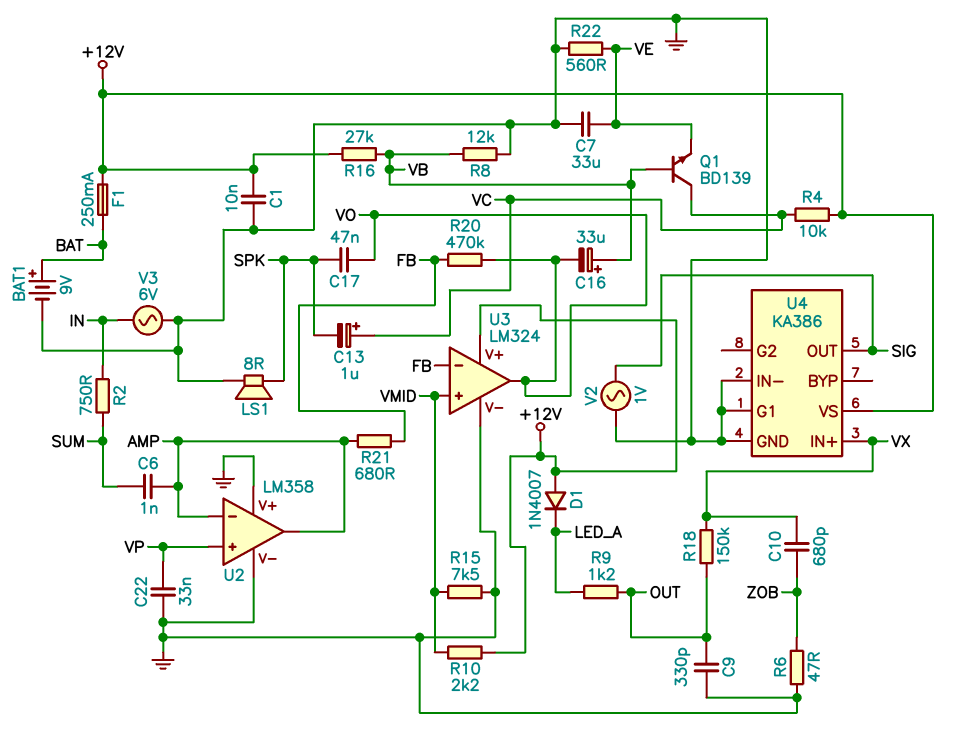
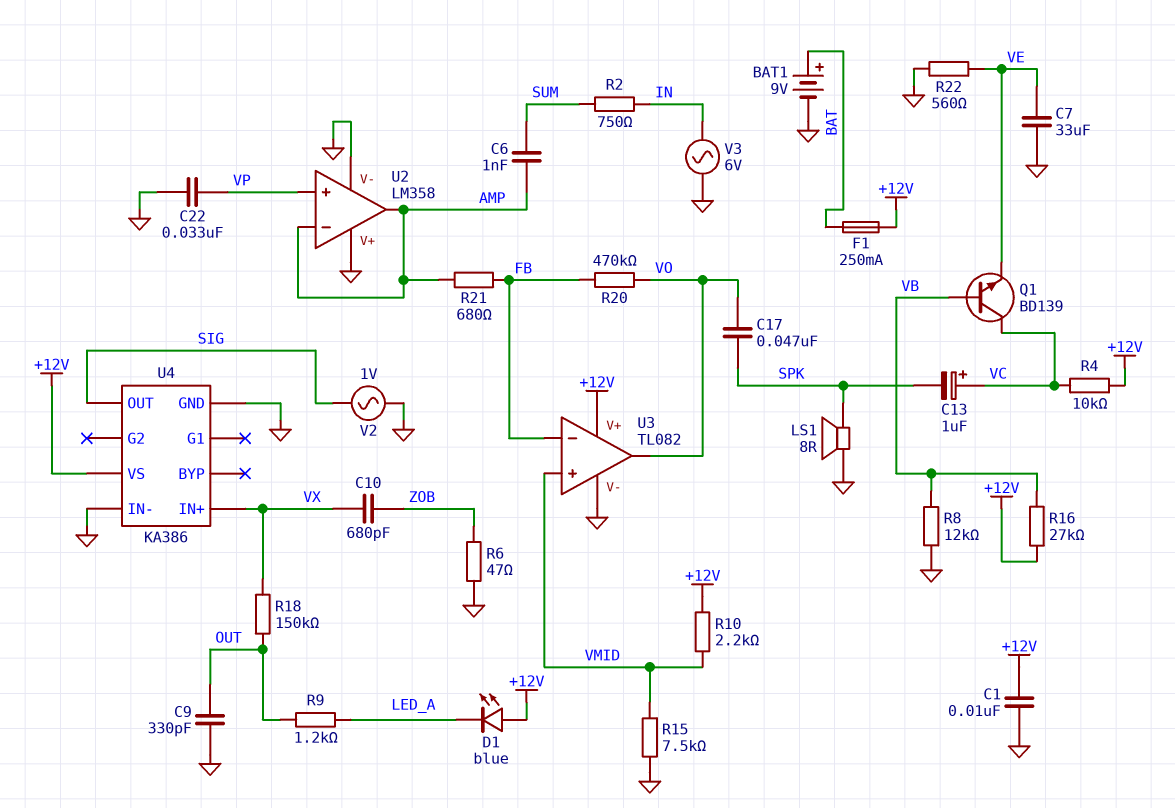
C16: 33uF (plus VB, minus VO) -> none
D1: diode 1N4007 (A +12V, K LED_A) -> LED blue (A +12V, K LED_A)
U3: LM324 -> TL082
U4 pin G1: GND -> none

